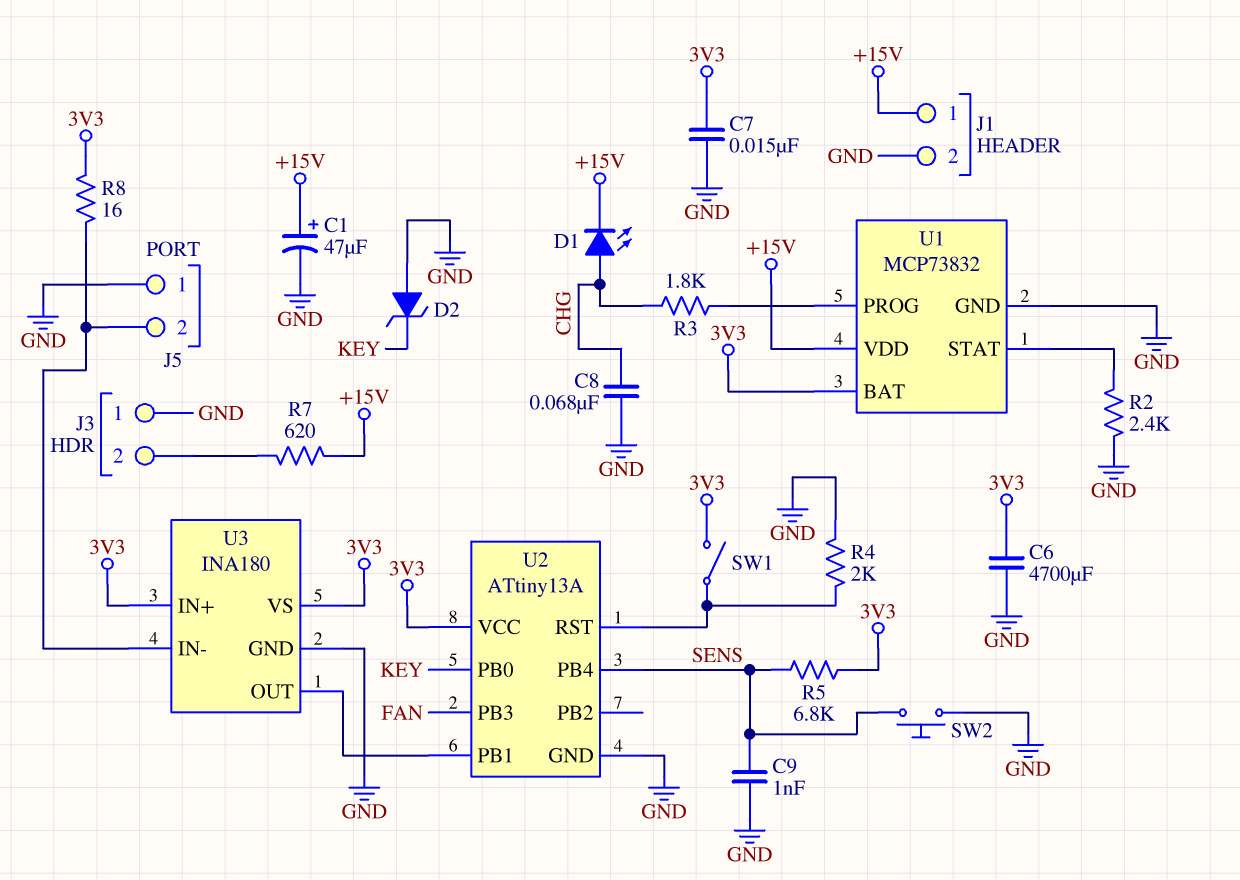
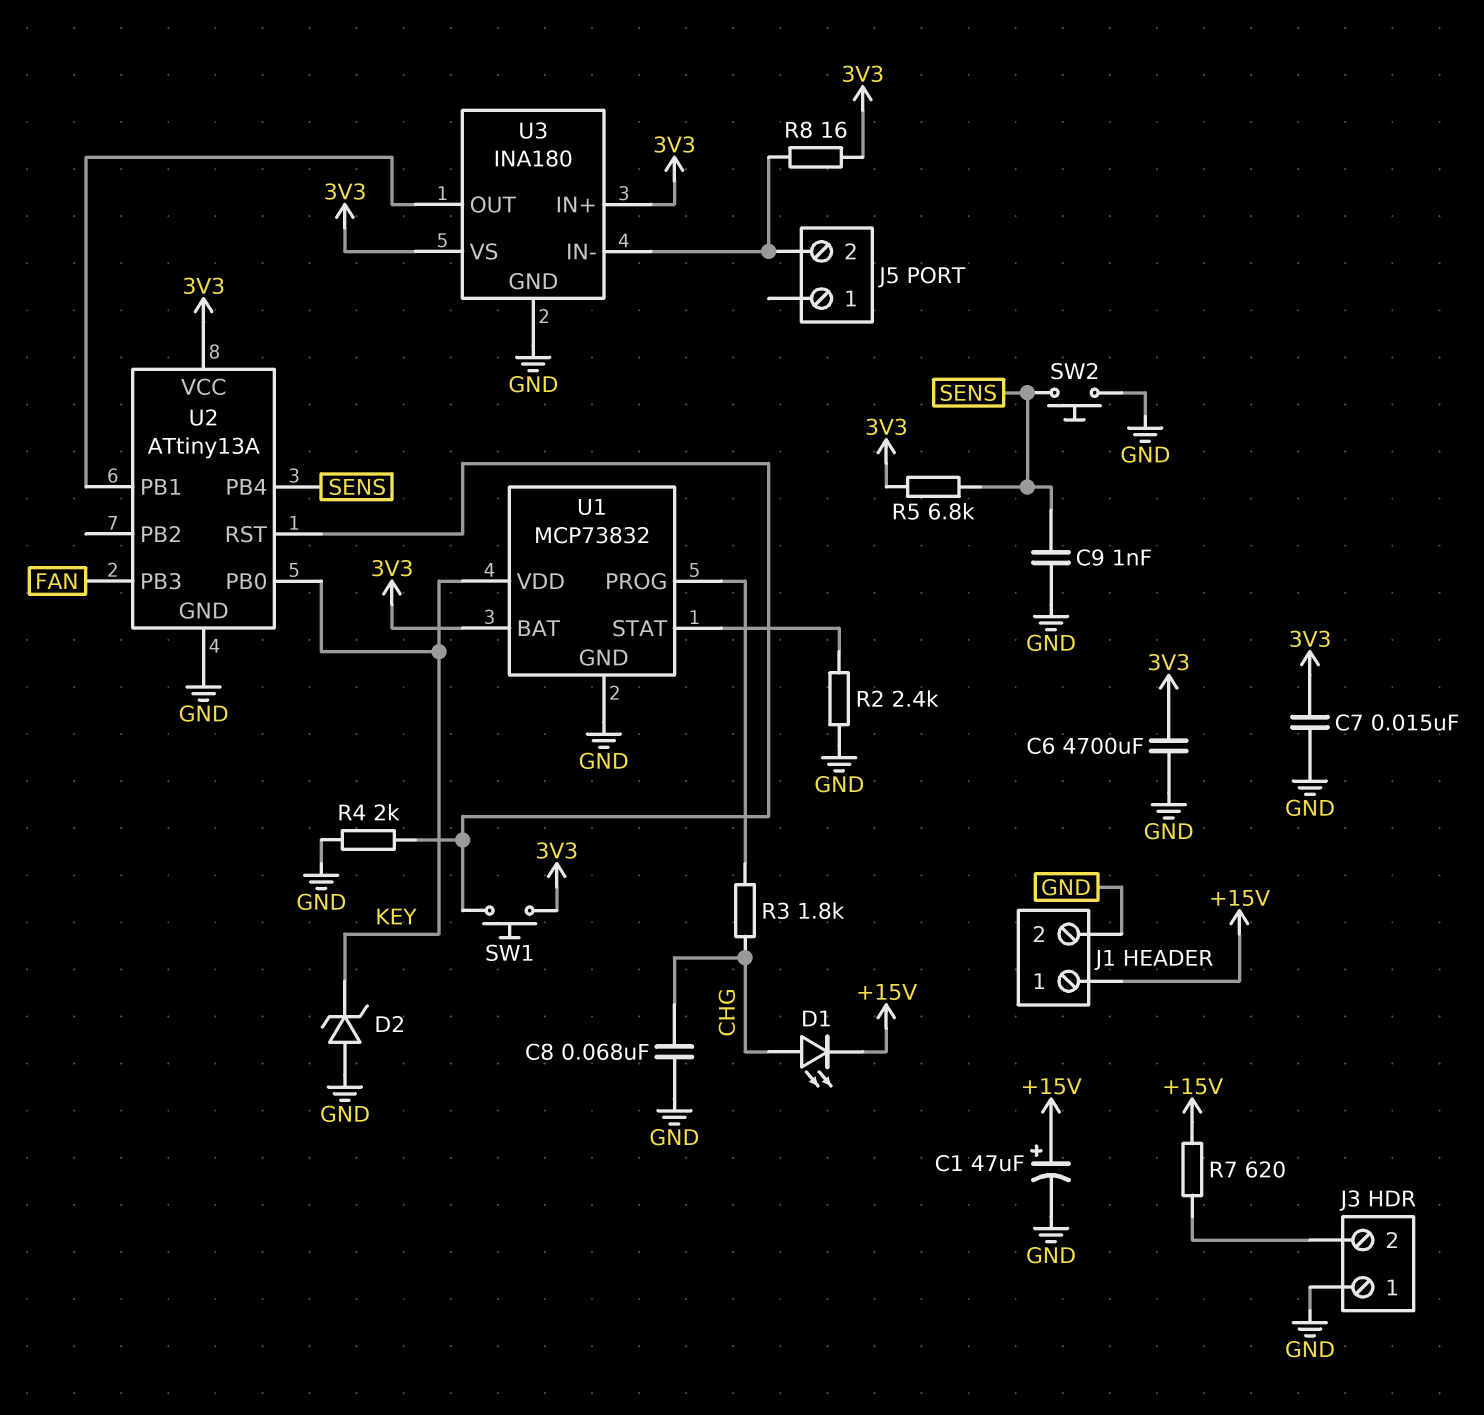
J5 pin 1: GND -> none
SW1: switch (3V3, U2/RST) -> button (3V3, U2/RST)
U1 pin VDD: +15V -> KEY

